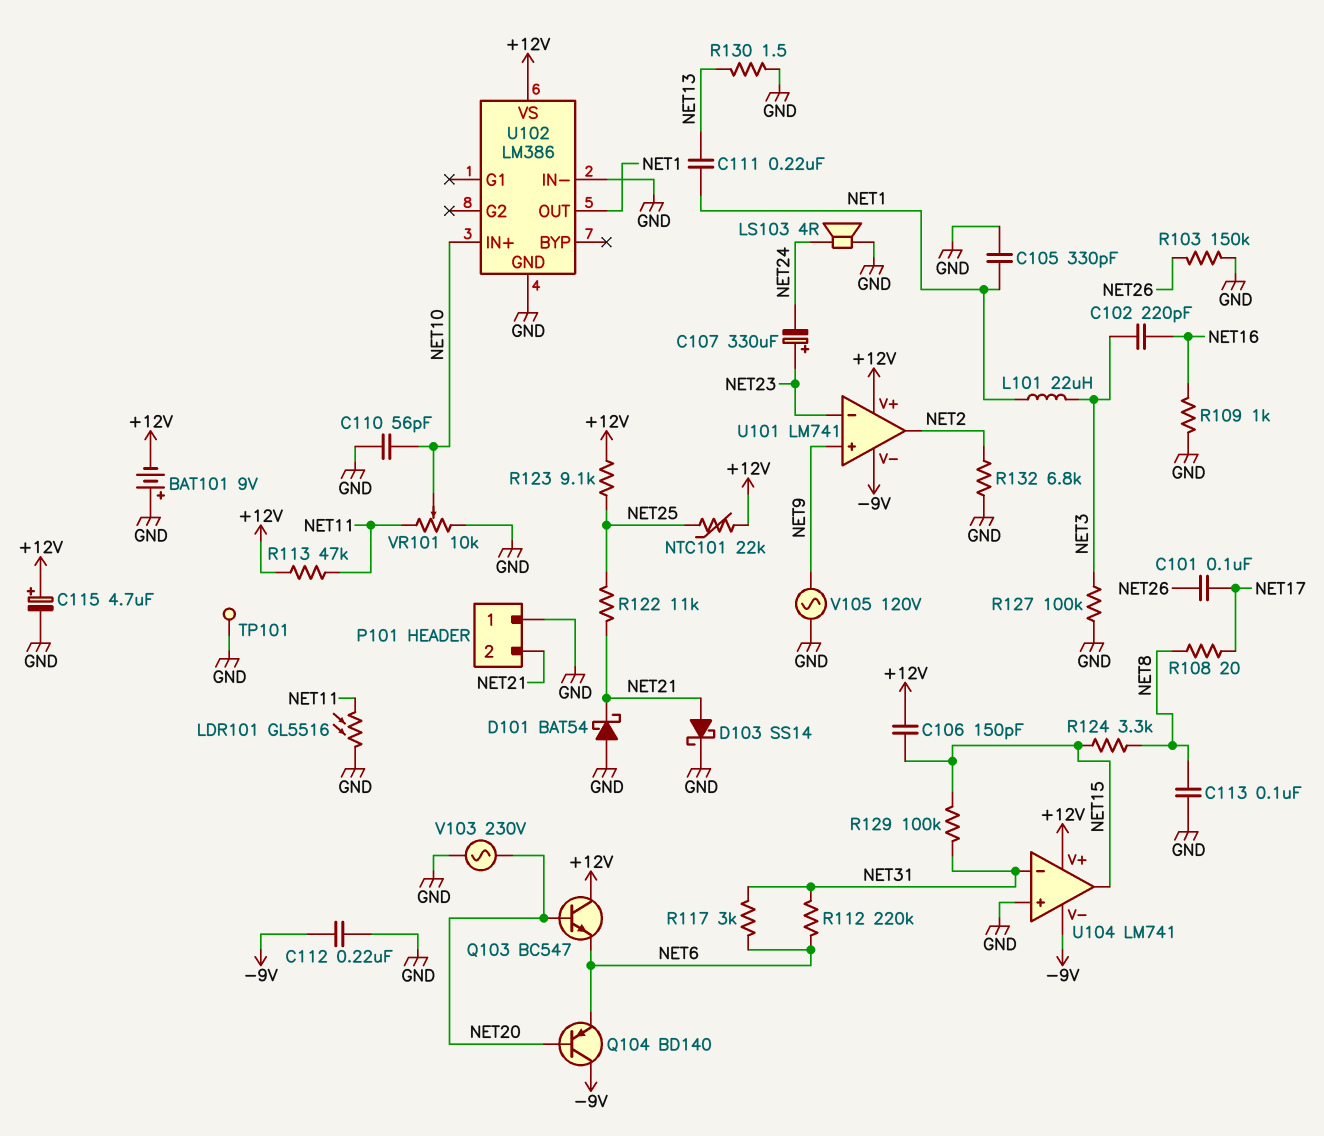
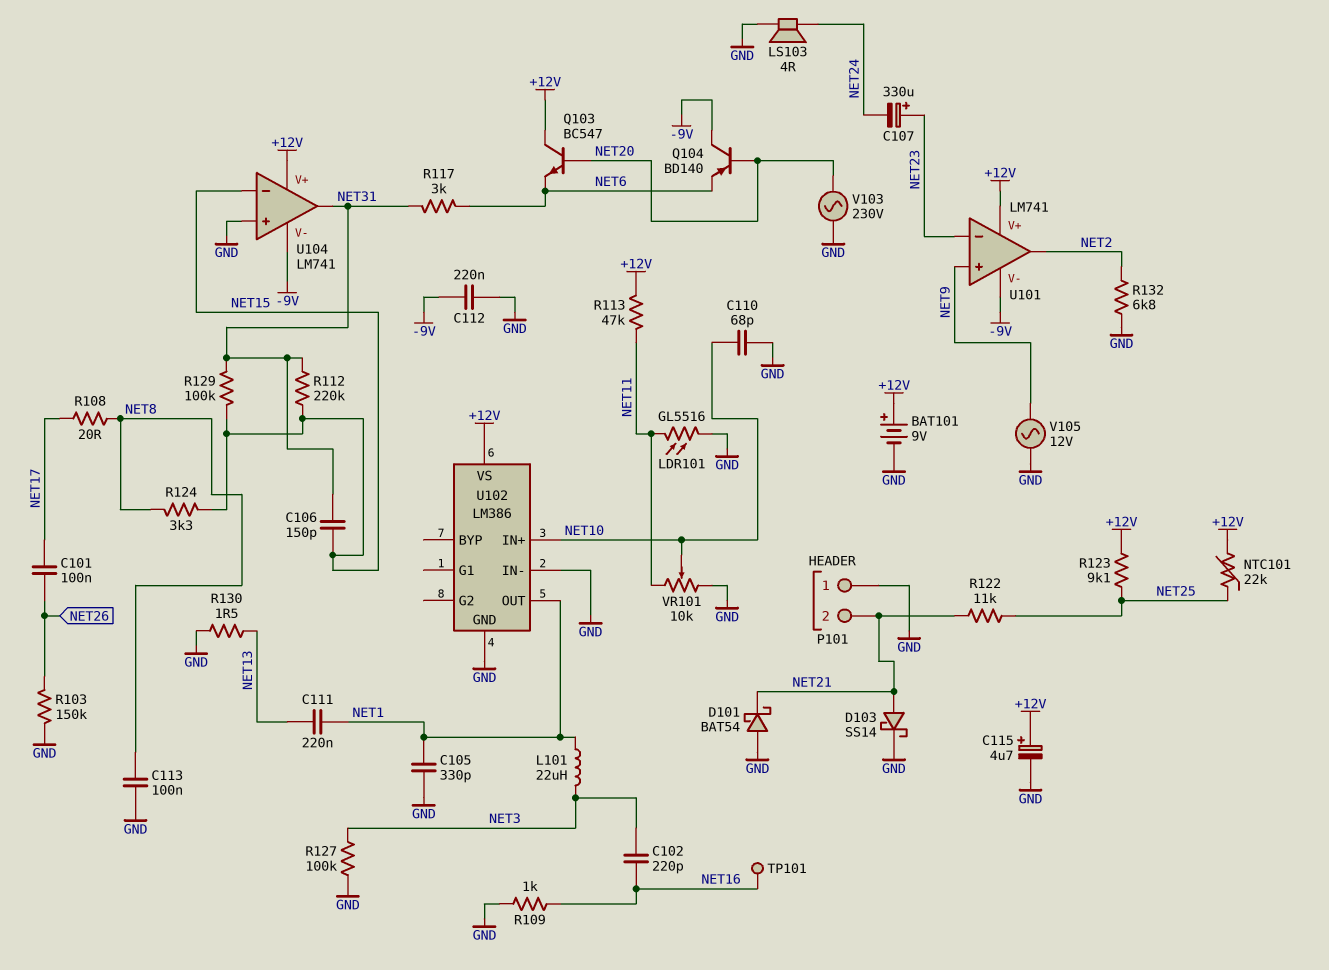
BAT101: 9V (plus GND, minus +12V) -> 9V (plus +12V, minus GND)
C106: 150pF (+12V, NET15) -> 150pF (NET15, NET31)
C110: 56pF (GND, NET10) -> 68pF (GND, NET10)
R112: 220k (NET6, NET31) -> 220k (NET15, NET31)
TP101: test point (GND) -> test point (NET16)
U104 pin in-: NET31 -> NET15
U104 pin out: NET15 -> NET31
V105: AC 120V (GND, NET9) -> AC 12V (GND, NET9)

